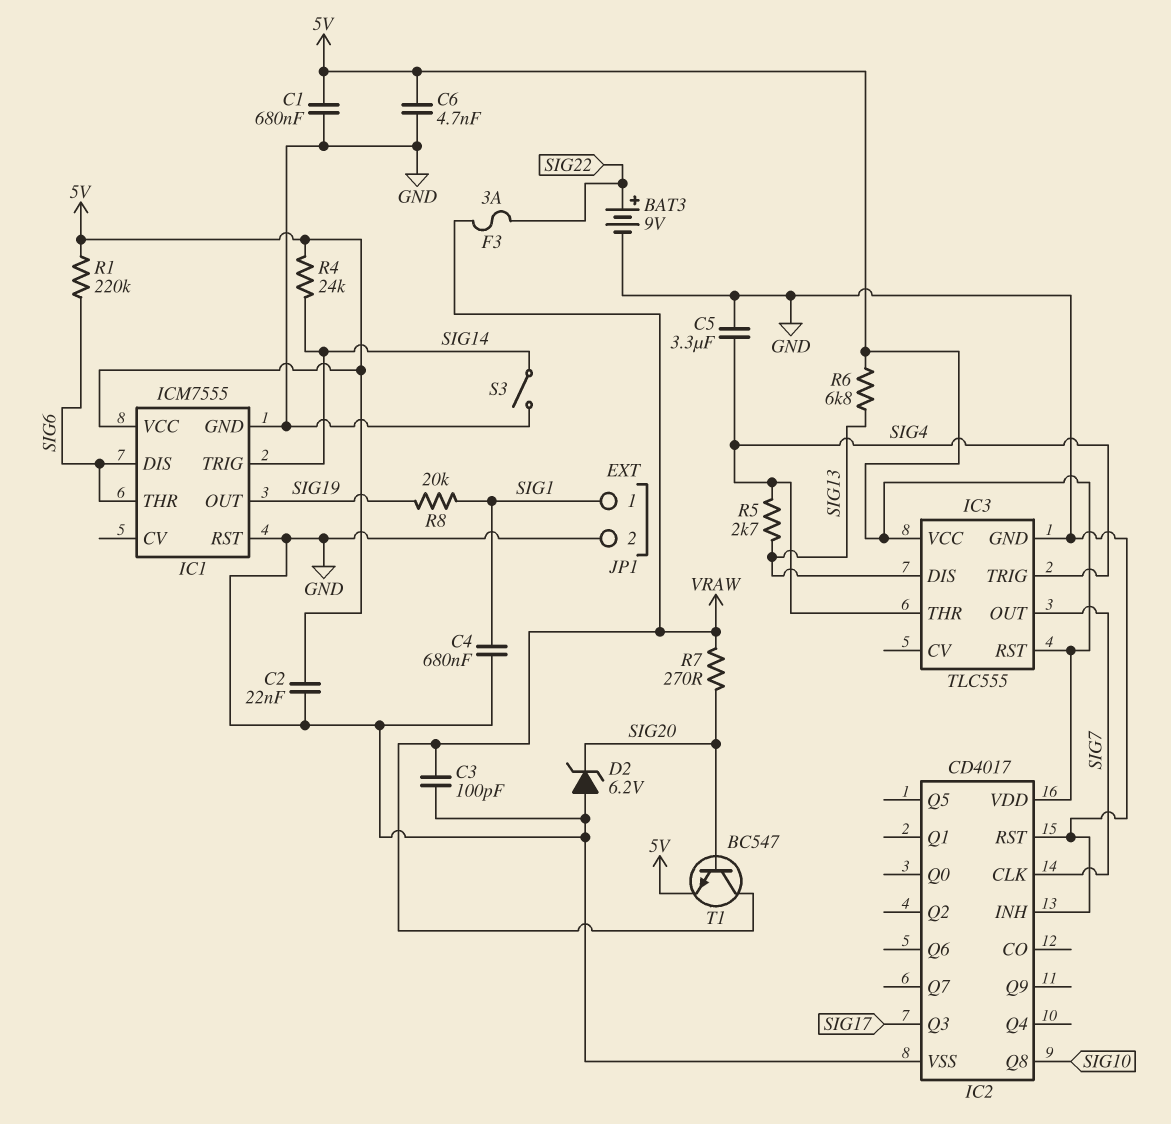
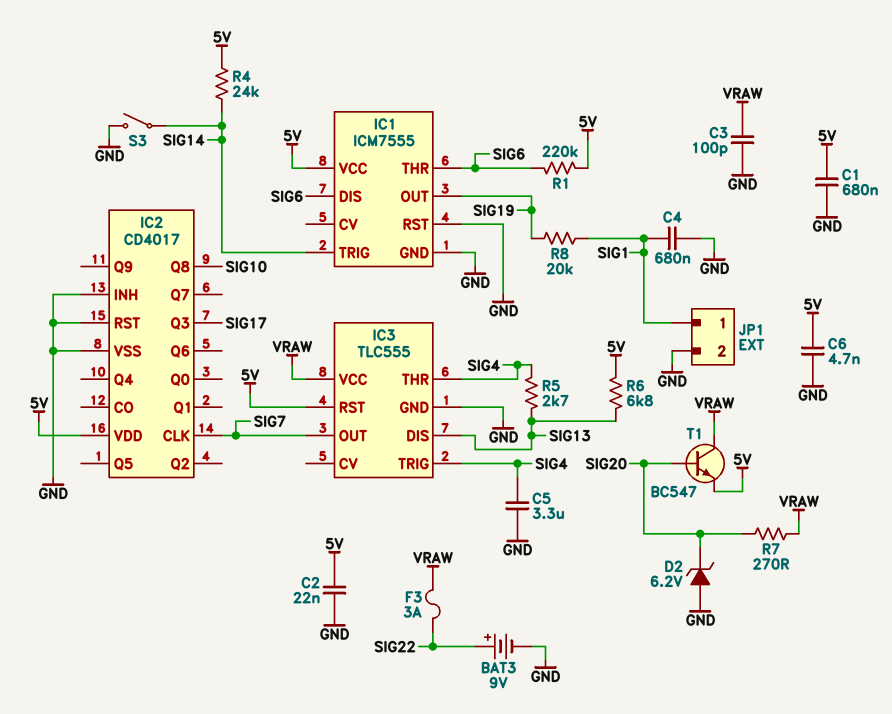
IC3 pin VCC: 5V -> VRAW

